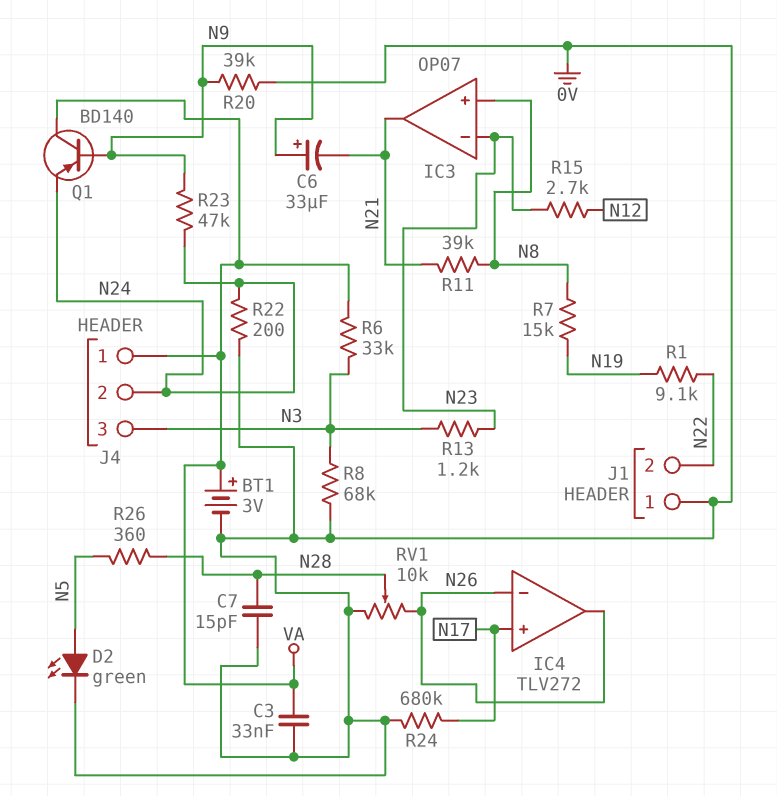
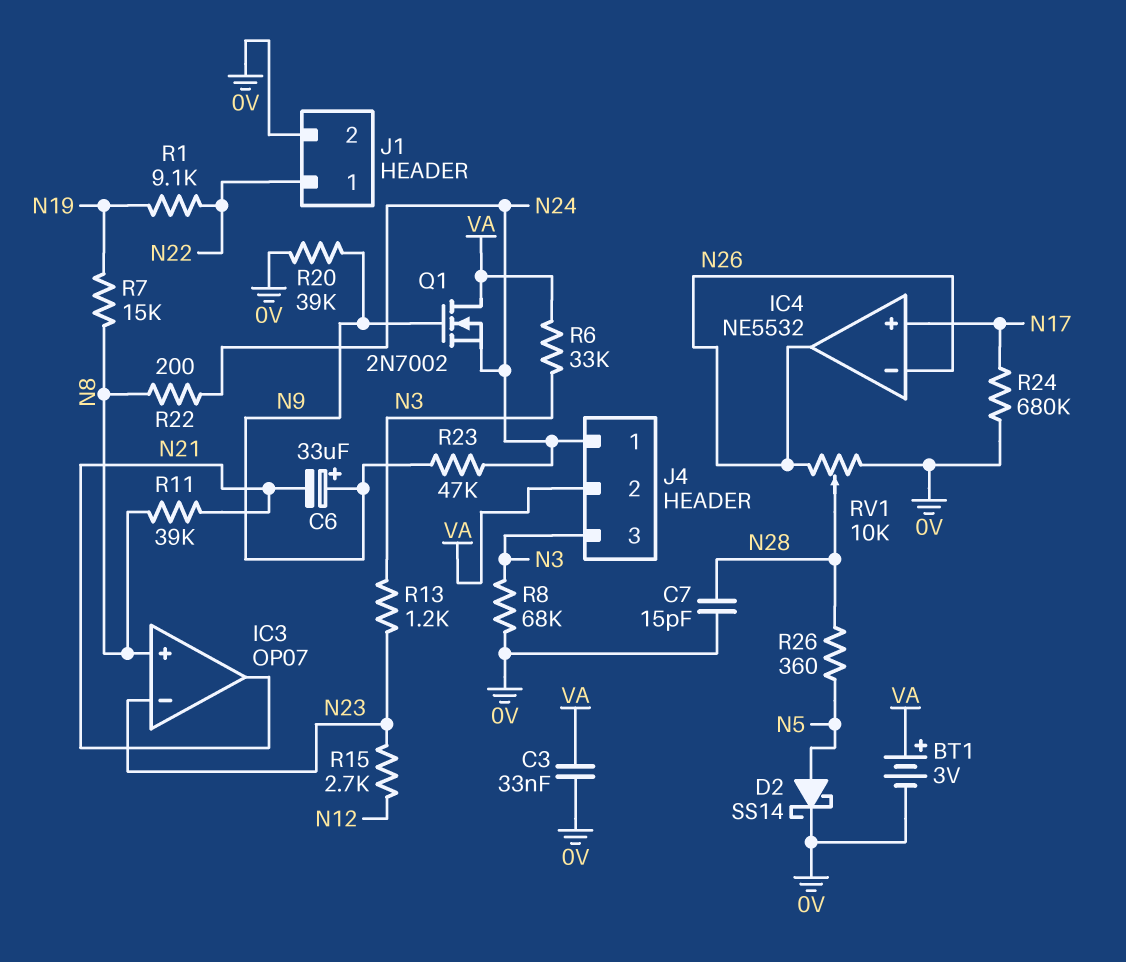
D2: LED green (A N5, K 0V) -> schottky SS14 (A N5, K 0V)
IC4: TLV272 -> NE5532
J1 pin 1: 0V -> N22
J1 pin 2: N22 -> 0V
J4 pin 1: VA -> N24
J4 pin 2: N24 -> VA
Q1: PNP BD140 (B N9, C VA, E N24) -> NMOS 2N7002 (G N9, D VA, S N24)
R22: 200 (0V, N24) -> 200 (N8, N24)

